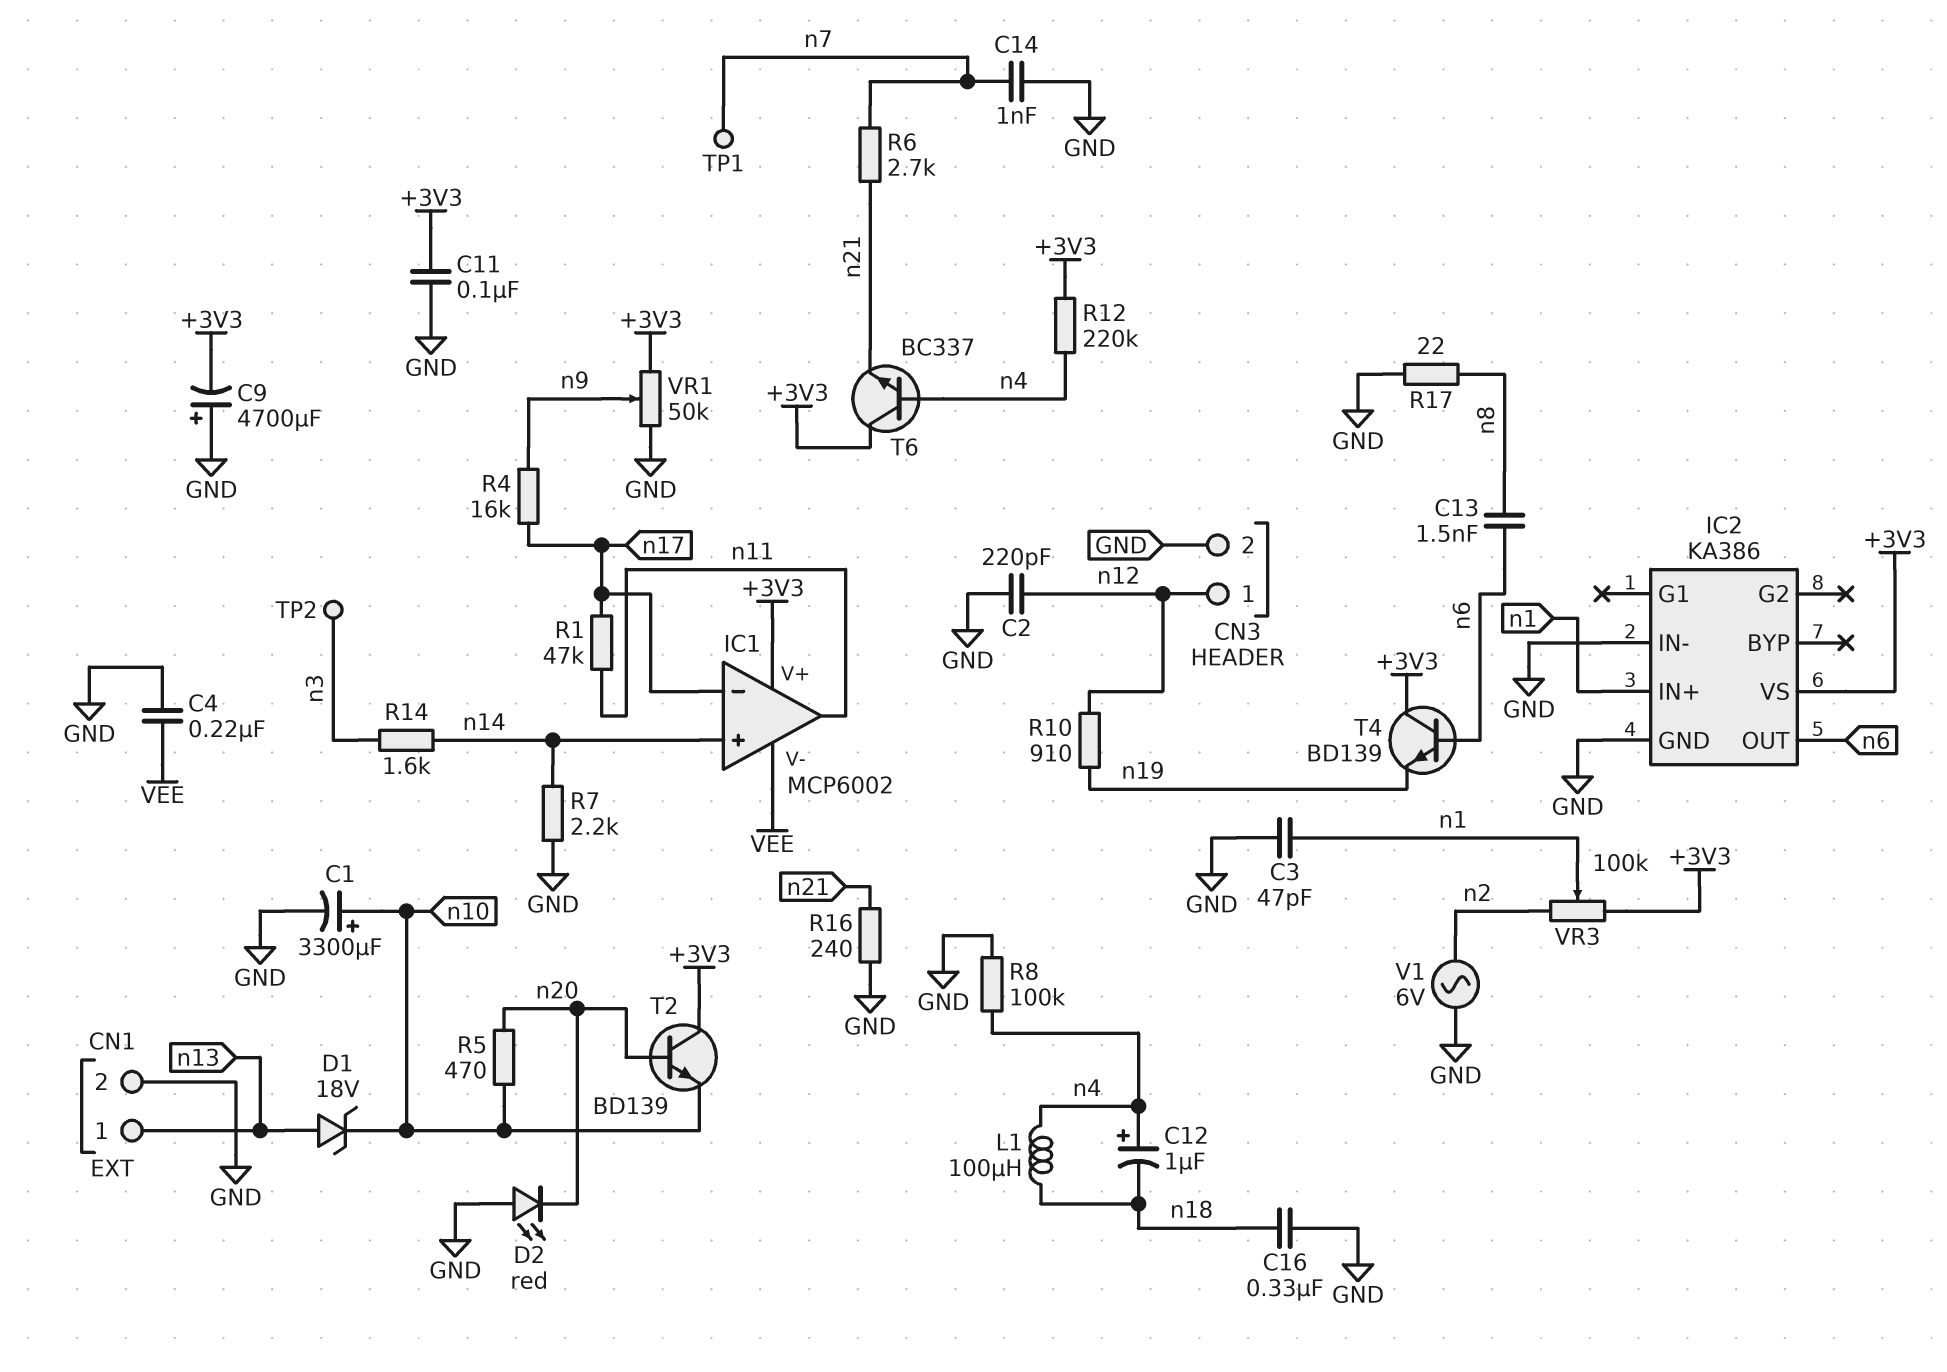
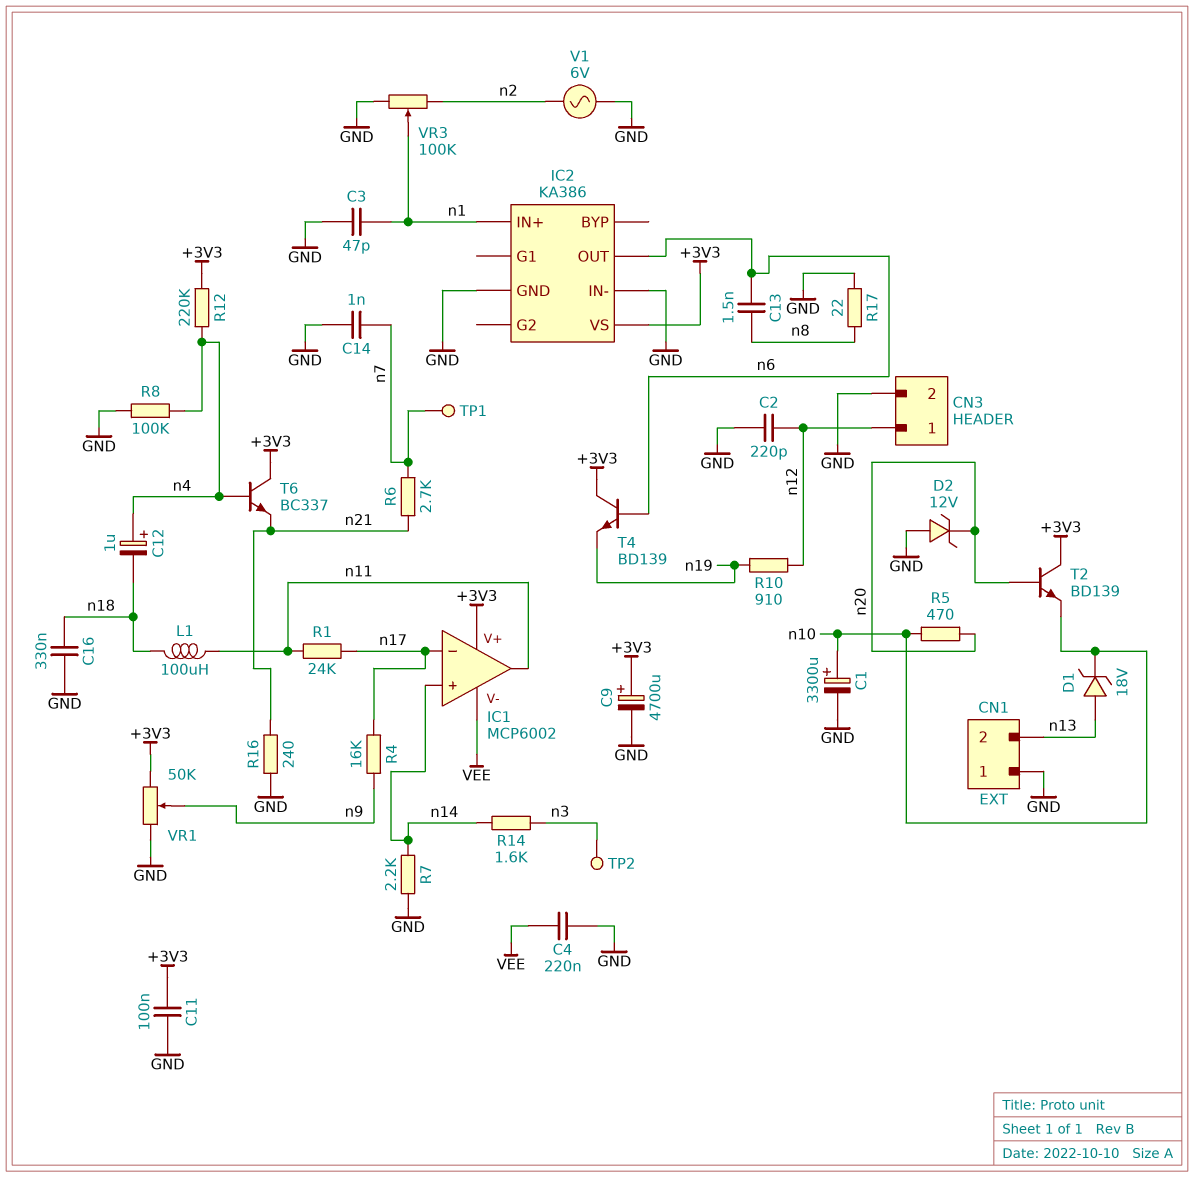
C9: 4700uF (plus GND, minus +3V3) -> 4700uF (plus +3V3, minus GND)
CN1 pin 1: n13 -> GND
CN1 pin 2: GND -> n13
D2: LED red (A GND, K n20) -> zener 12V (A GND, K n20)
L1: 100uH (n4, n18) -> 100uH (n11, n18)
R1: 47k (n11, n17) -> 24k (n11, n17)
VR3: 100k (+3V3, n2, wiper n1) -> 100k (GND, n2, wiper n1)

